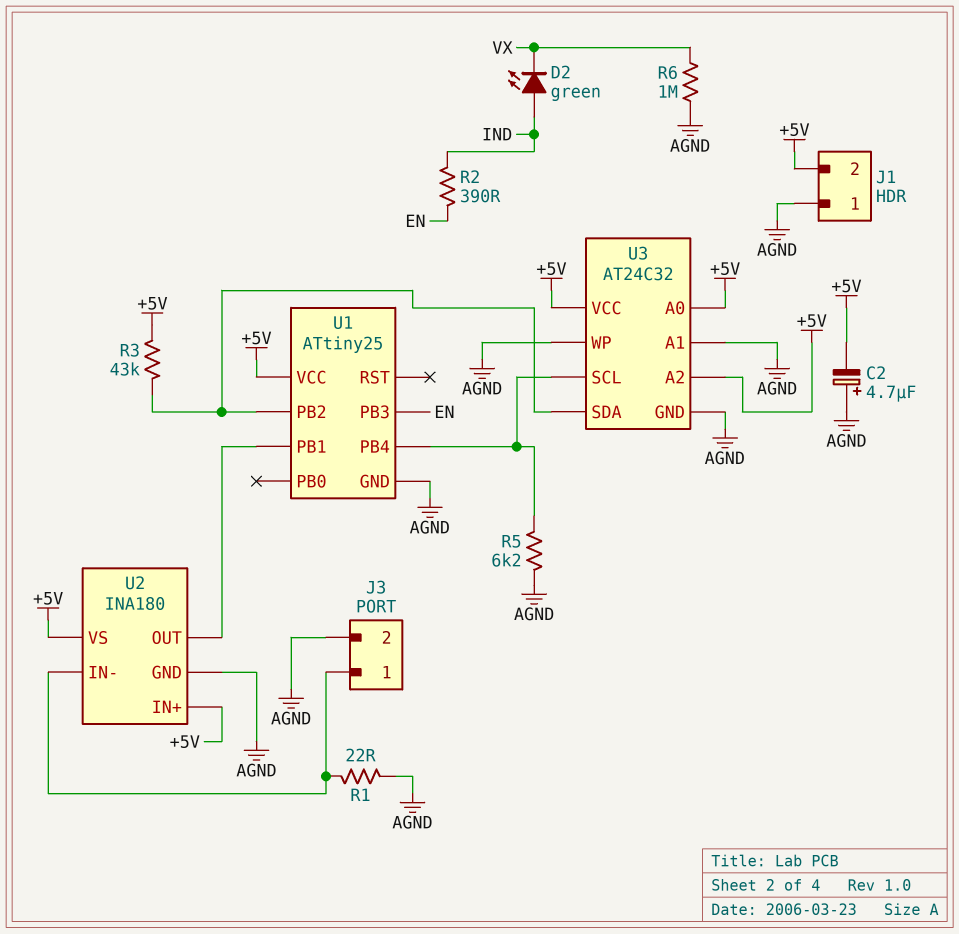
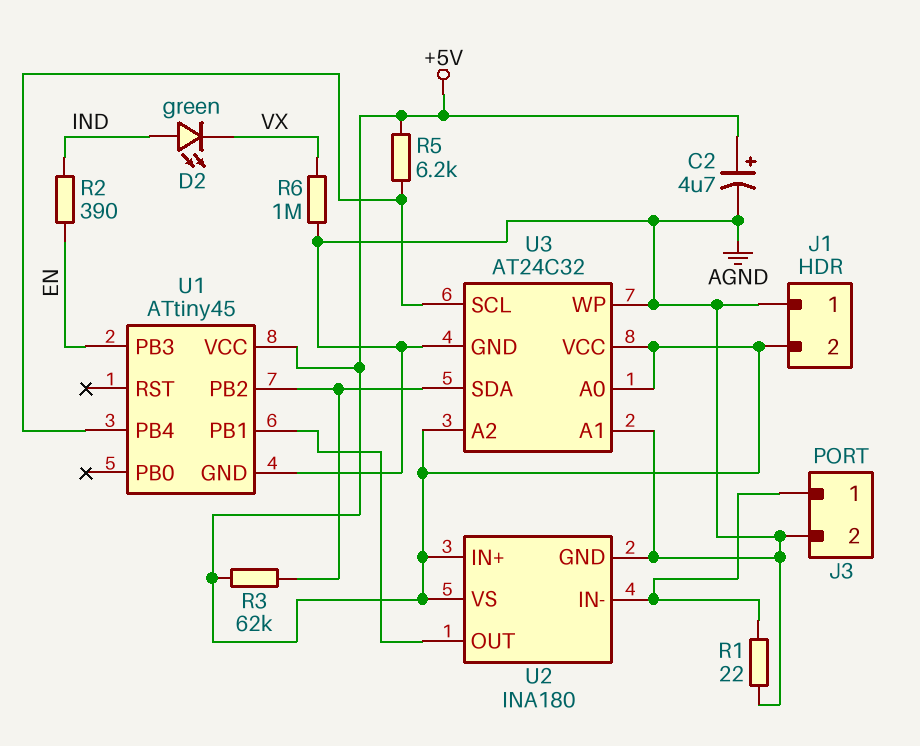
C2: 4.7uF (plus AGND, minus +5V) -> 4.7uF (plus +5V, minus AGND)
R3: 43k (+5V, U1/PB2) -> 62k (+5V, U1/PB2)
R5: 6.2k (AGND, U1/PB4) -> 6.2k (+5V, U1/PB4)
U1: ATtiny25 -> ATtiny45

